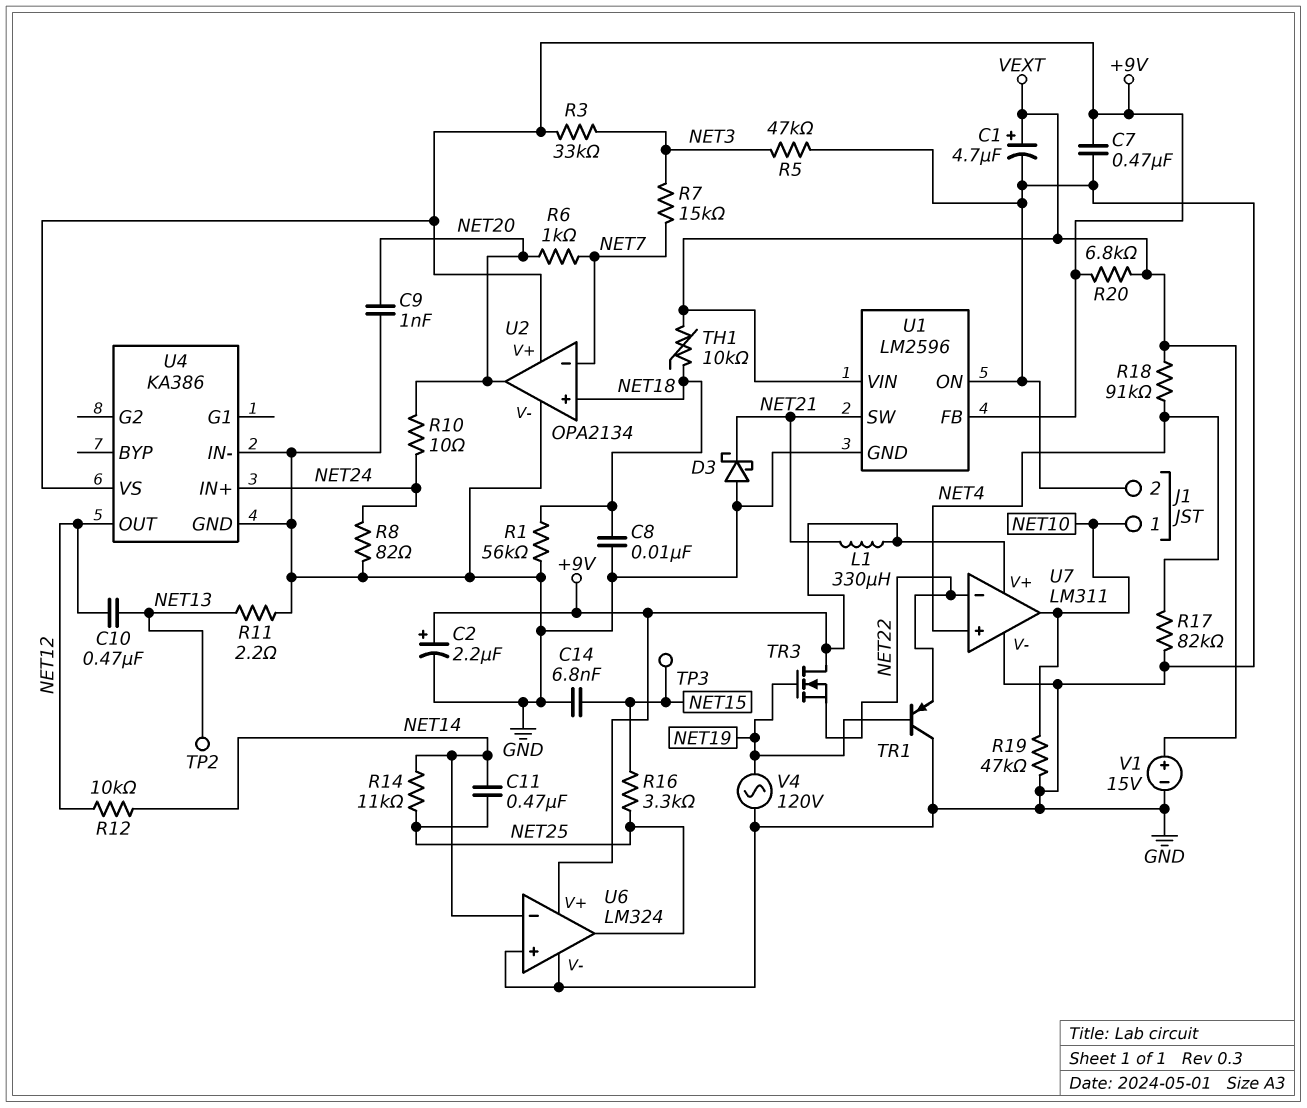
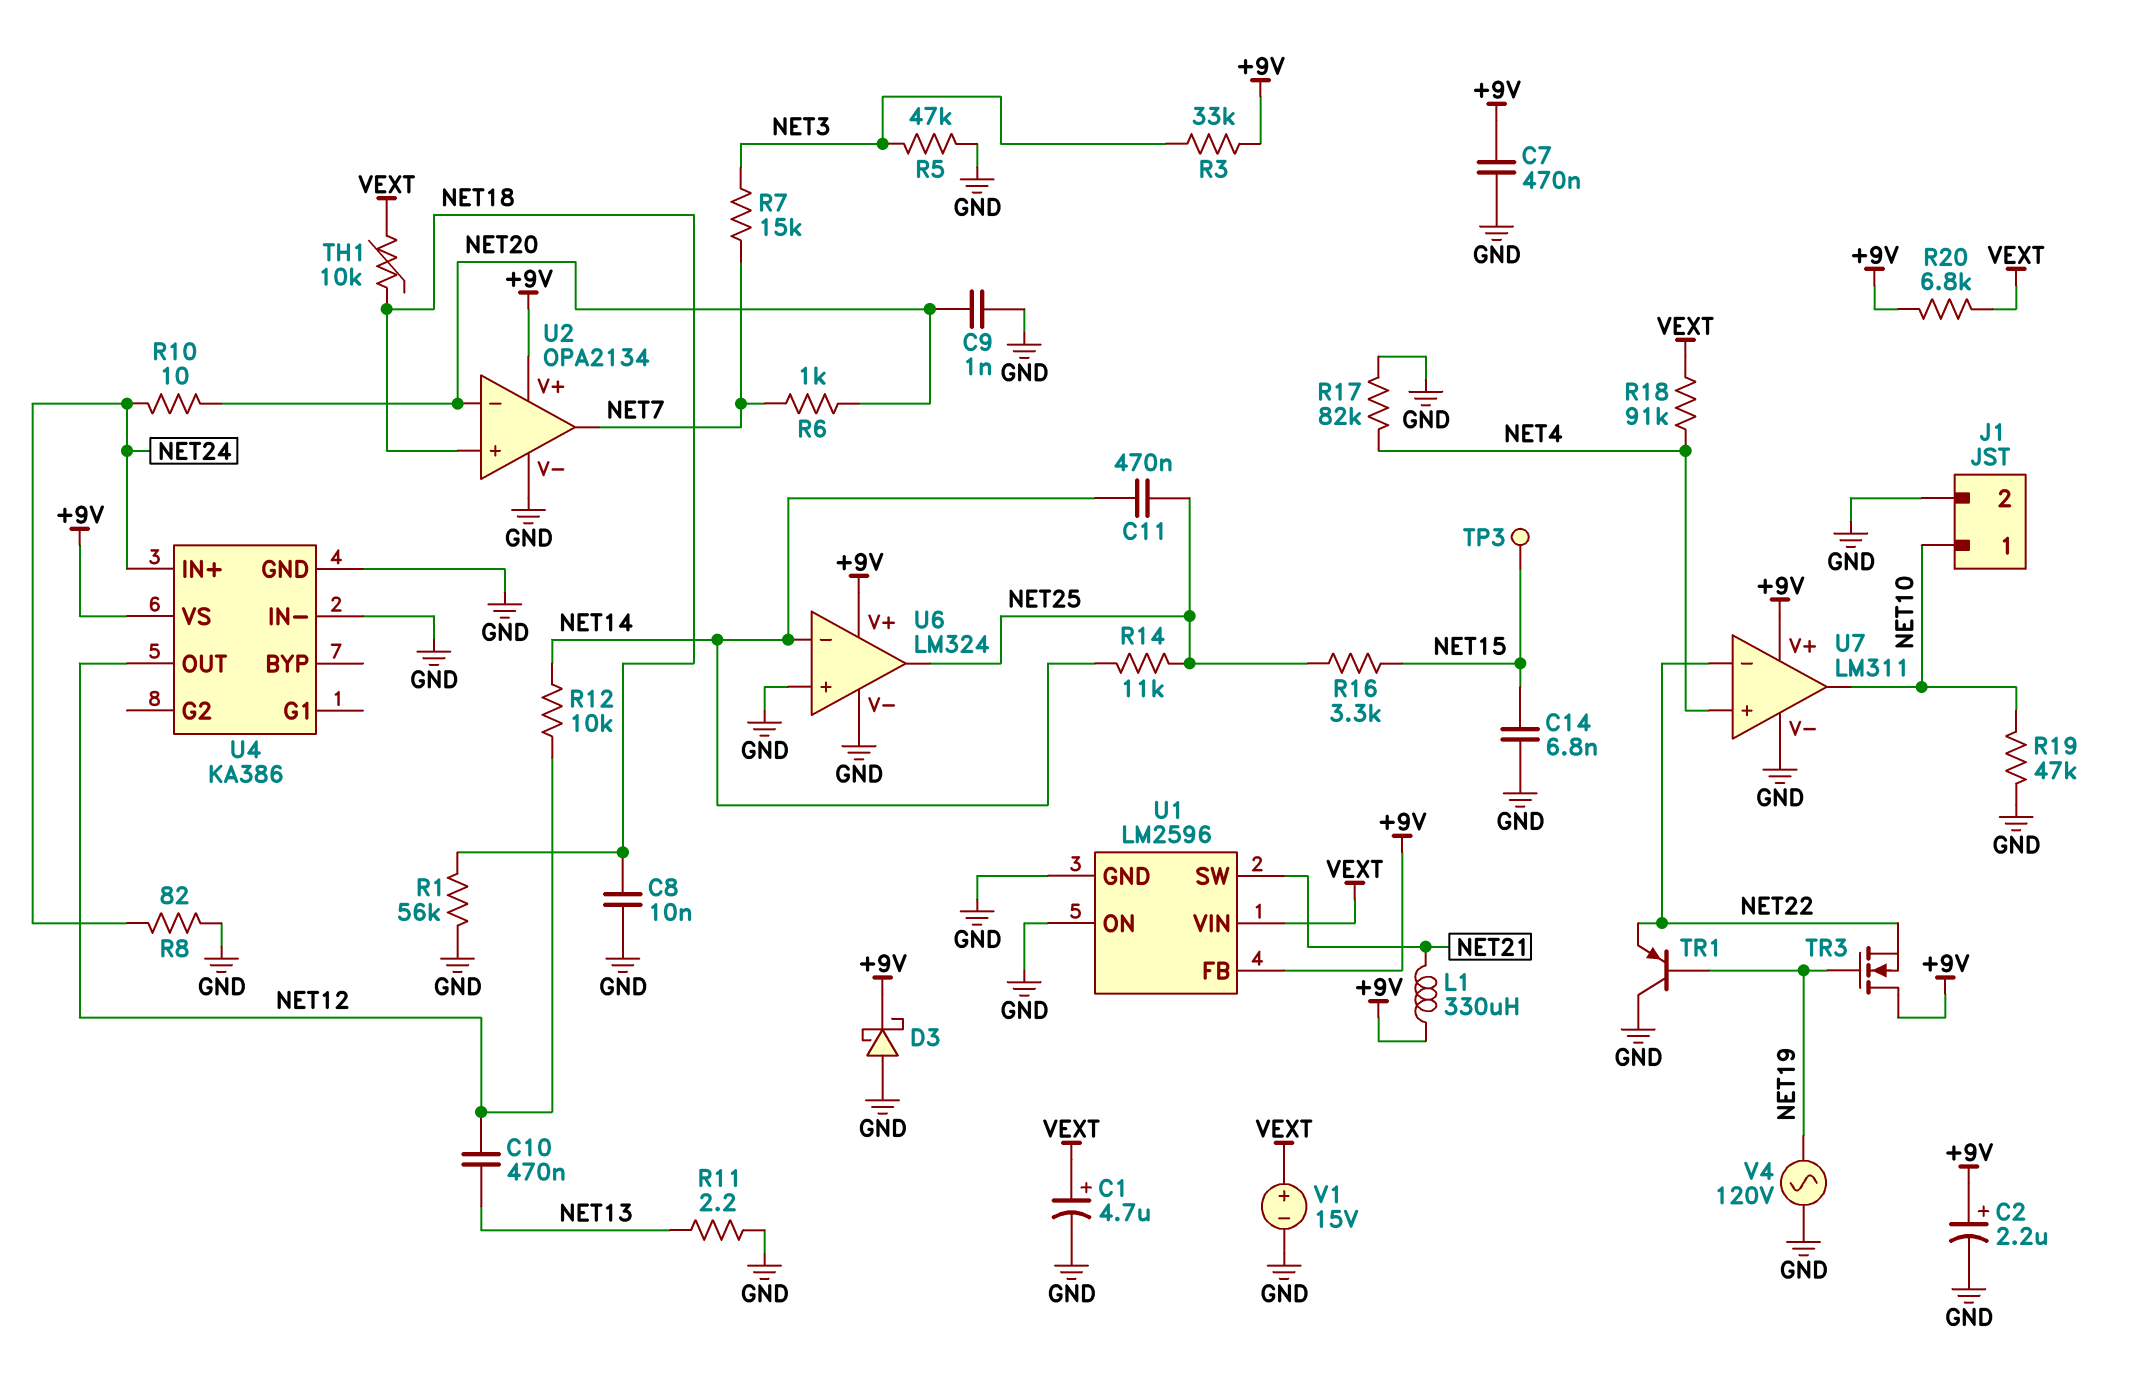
D3: schottky (A GND, K NET21) -> schottky (A GND, K +9V)
TP2: test point (NET13) -> none
U2 pin in-: NET7 -> NET20
U2 pin out: NET20 -> NET7

